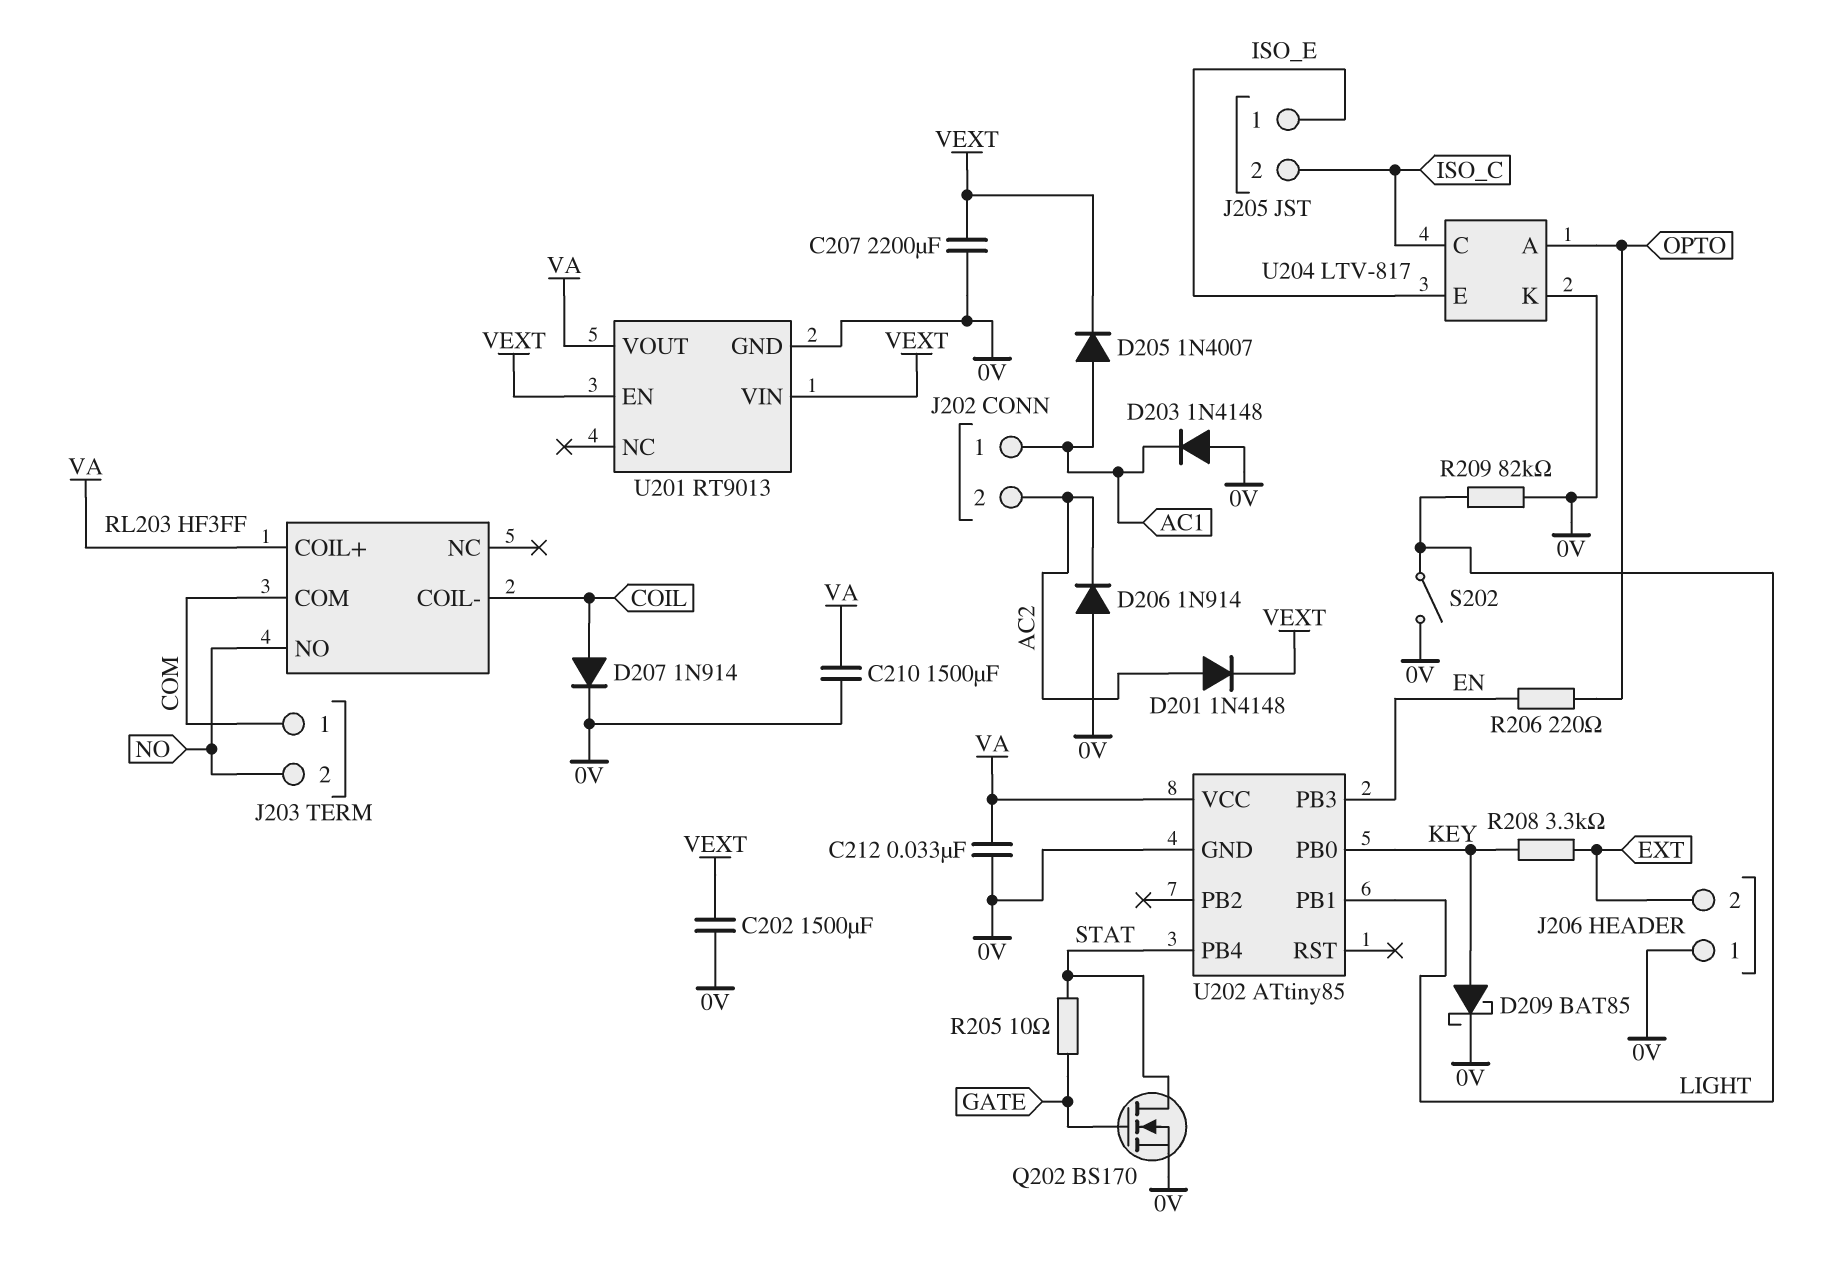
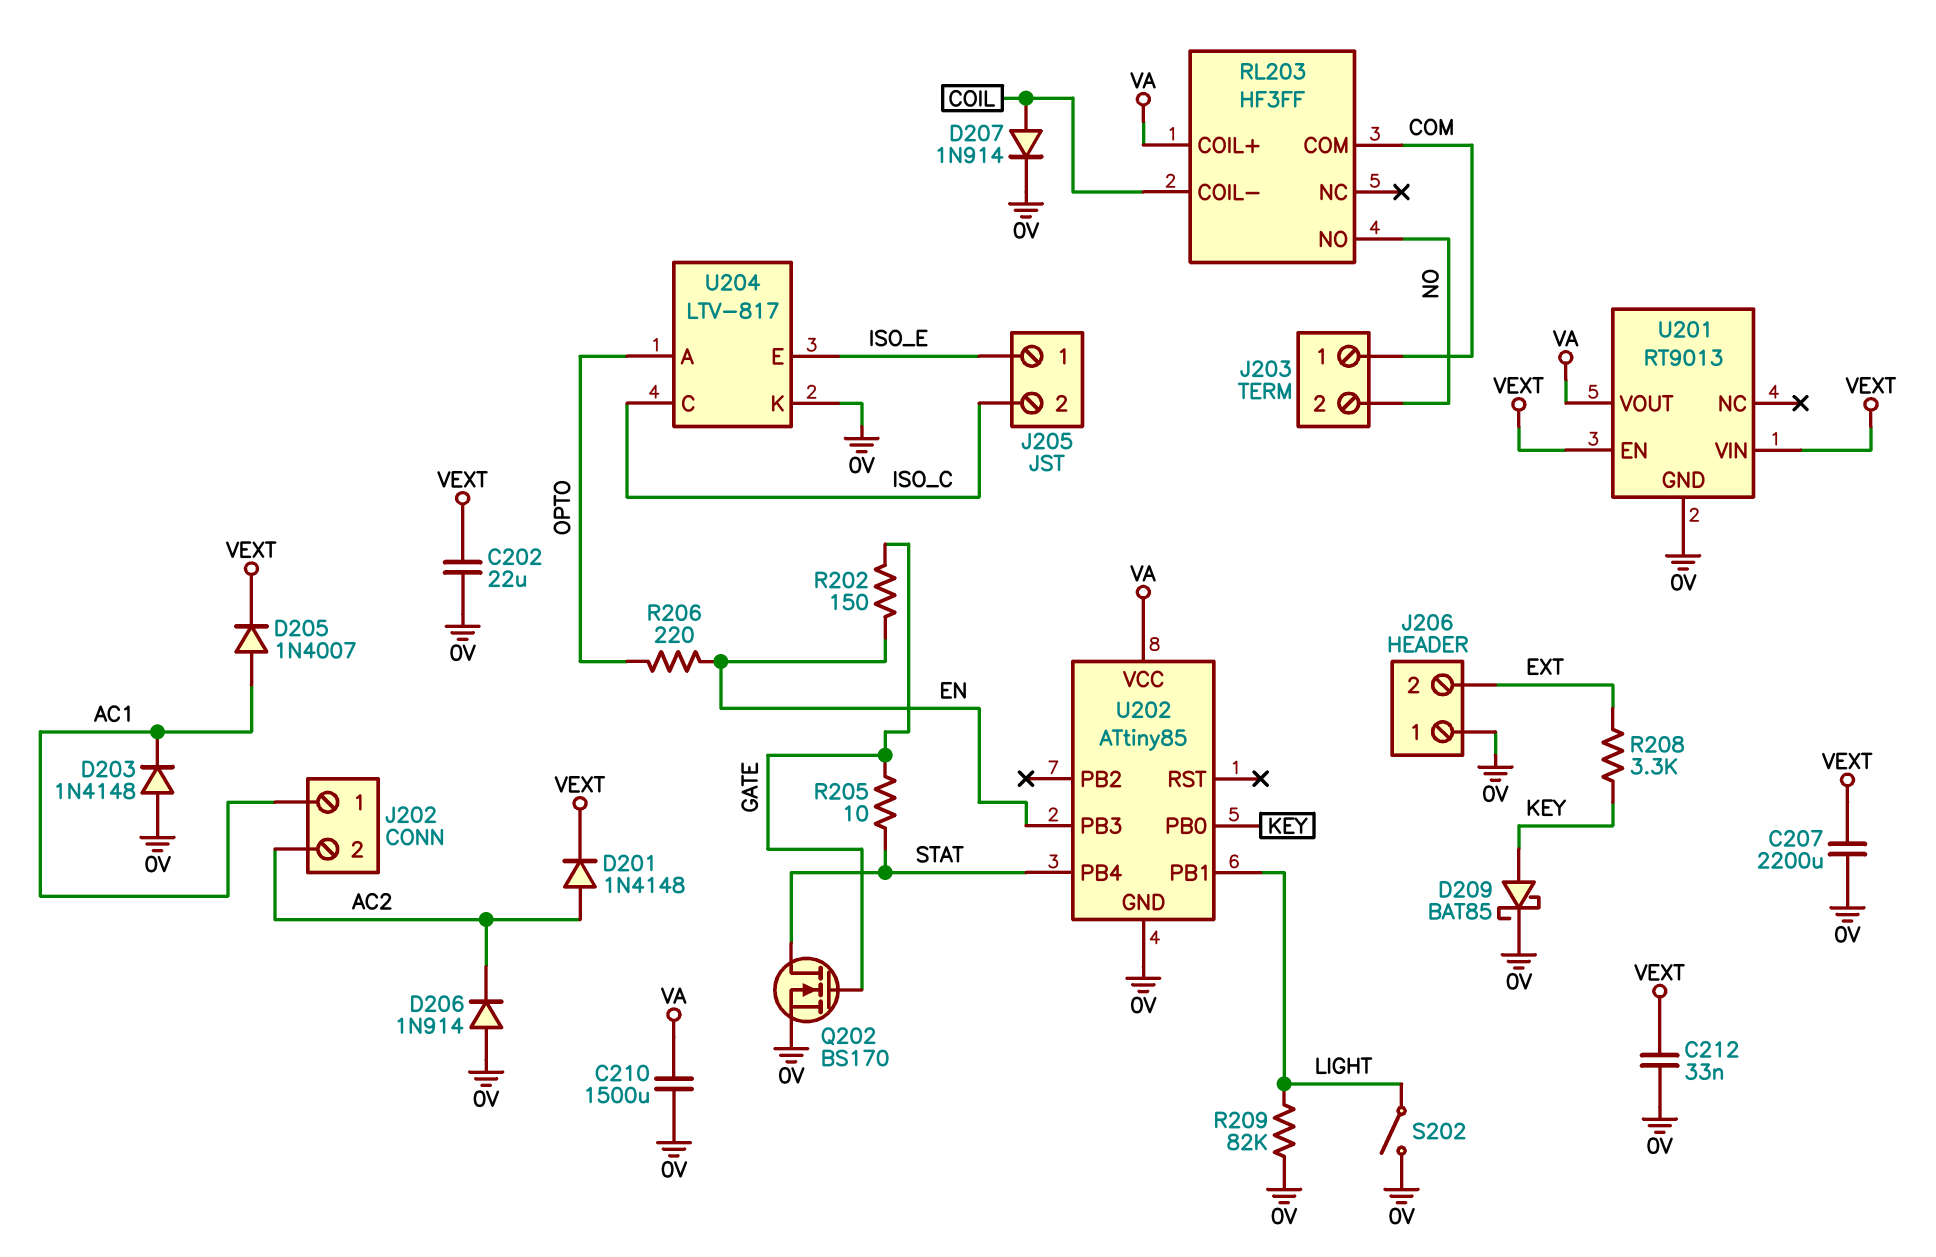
C202: 1500uF (0V, VEXT) -> 22uF (0V, VEXT)
C212: 33nF (0V, VA) -> 33nF (0V, VEXT)
R202: none -> 150 (EN, GATE)

